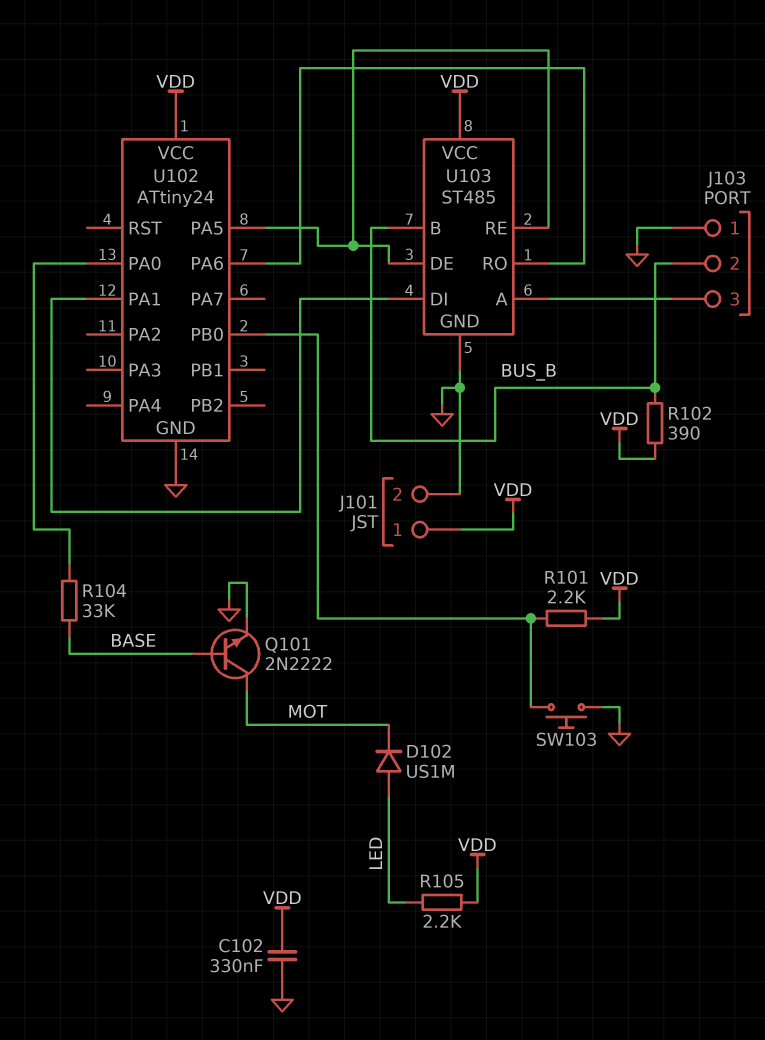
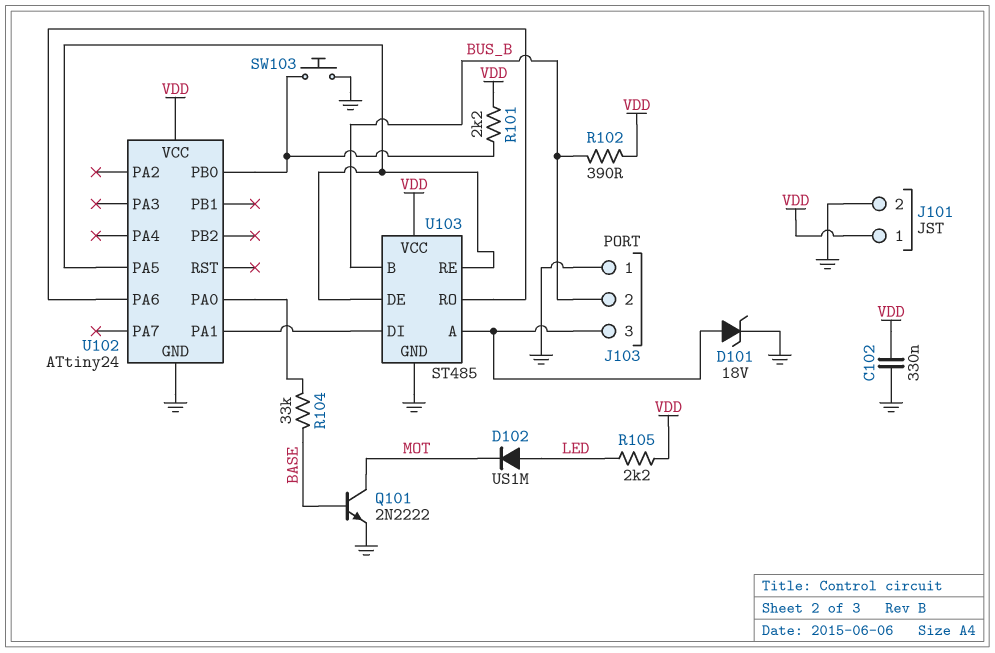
D101: none -> zener 18V (A J103/3, K GND)

